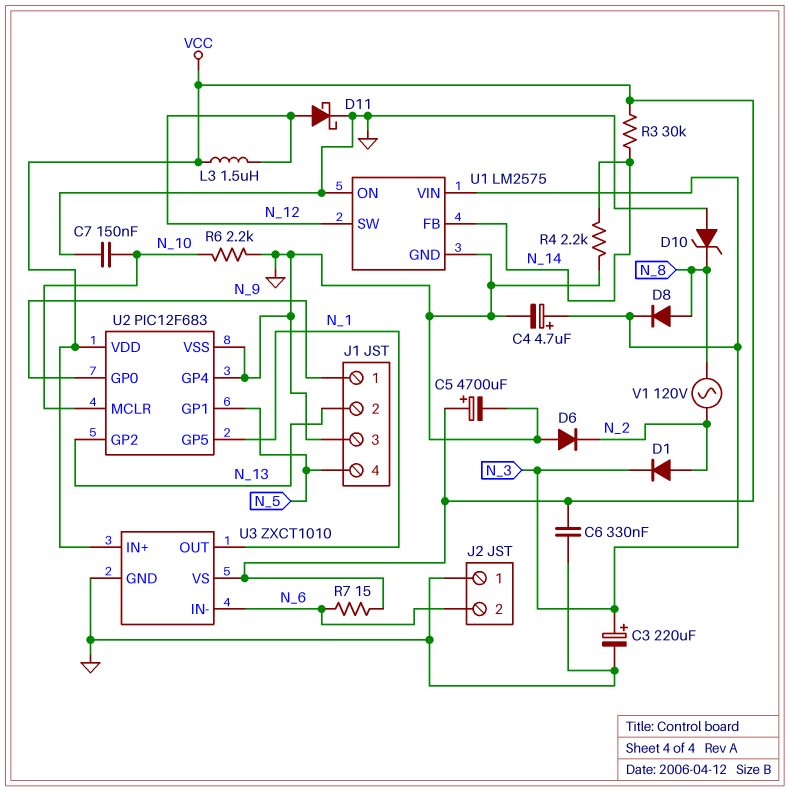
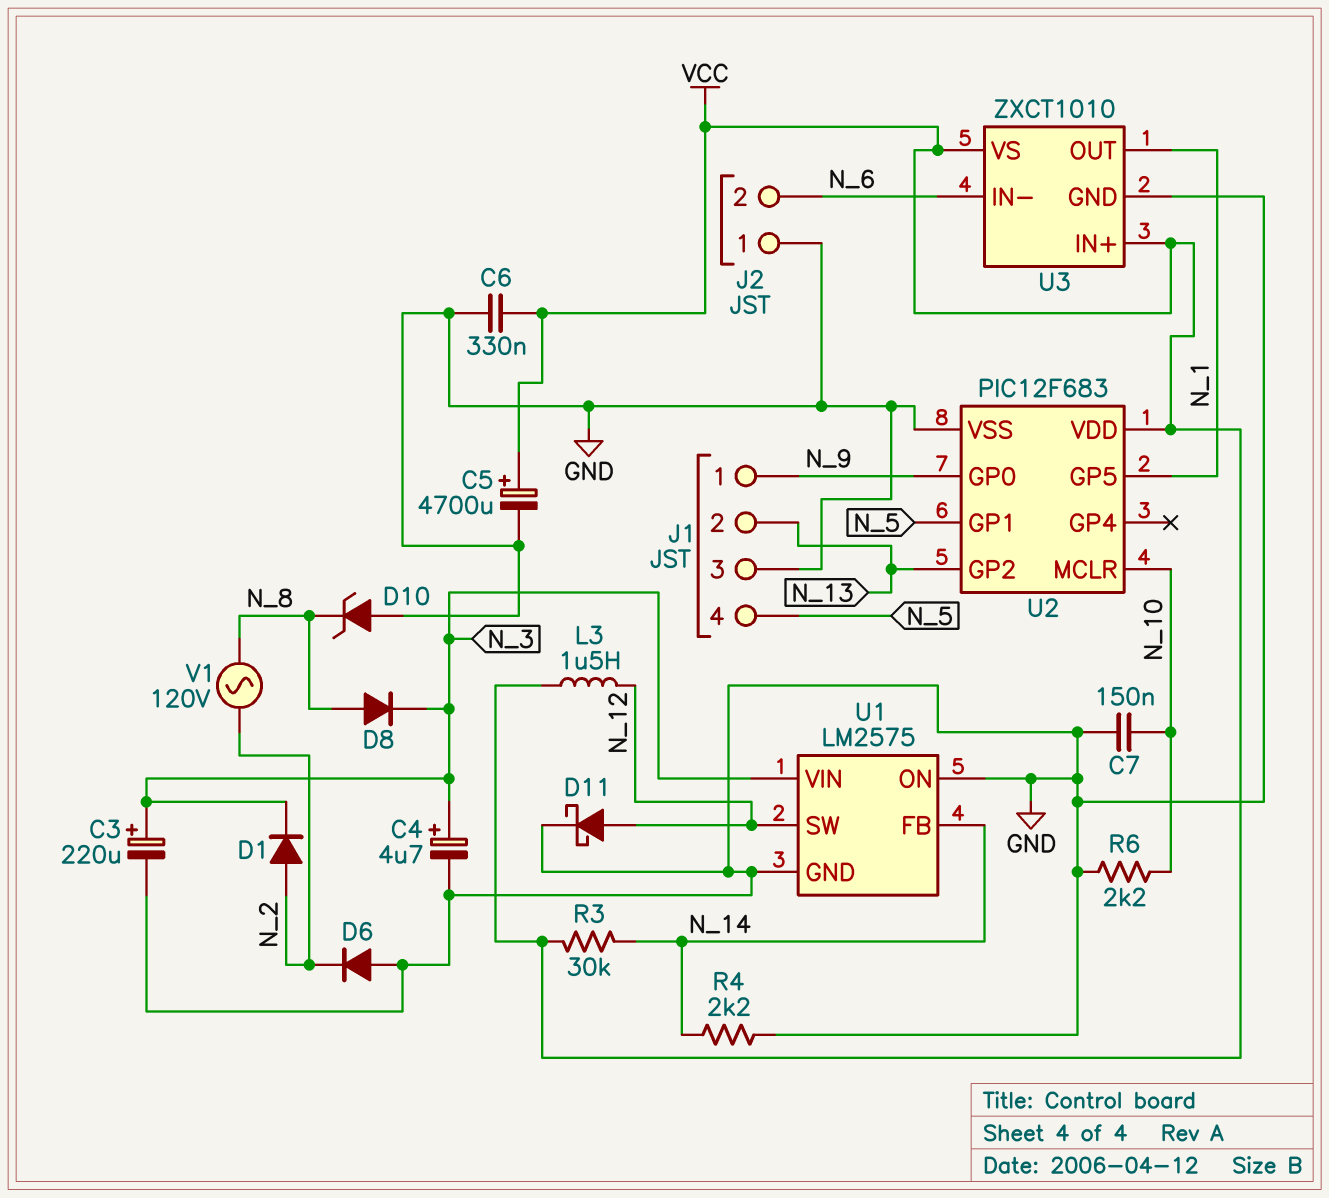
R7: 15 (N_6, VCC) -> none
U2 pin GP4: GND -> none

